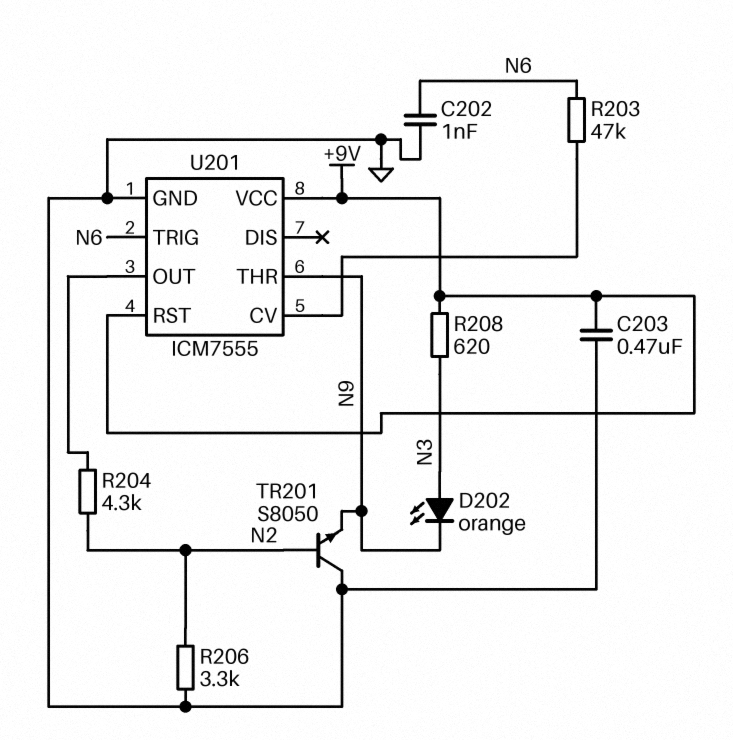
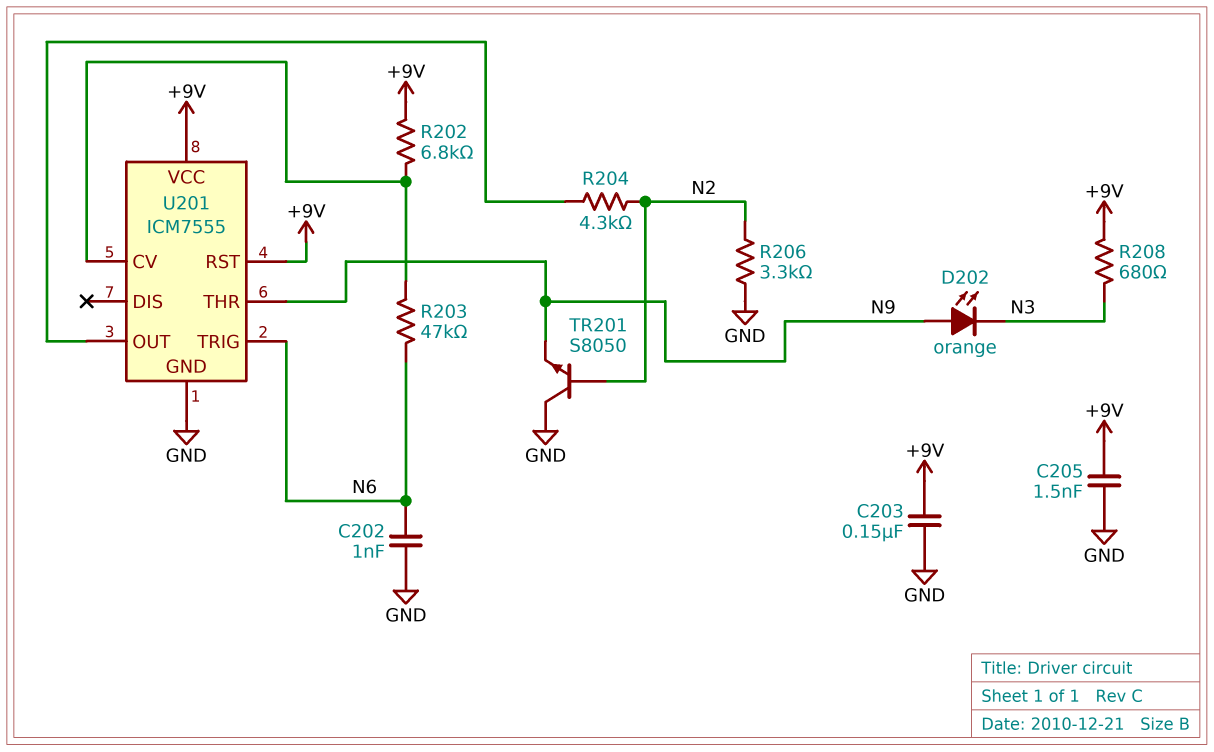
C203: 470nF (+9V, GND) -> 150nF (+9V, GND)
C205: none -> 1.5nF (+9V, GND)
D202: LED orange (A N3, K N9) -> LED orange (A N9, K N3)
R202: none -> 6.8k (+9V, U201/CV)
R208: 620 (+9V, N3) -> 680 (+9V, N3)

